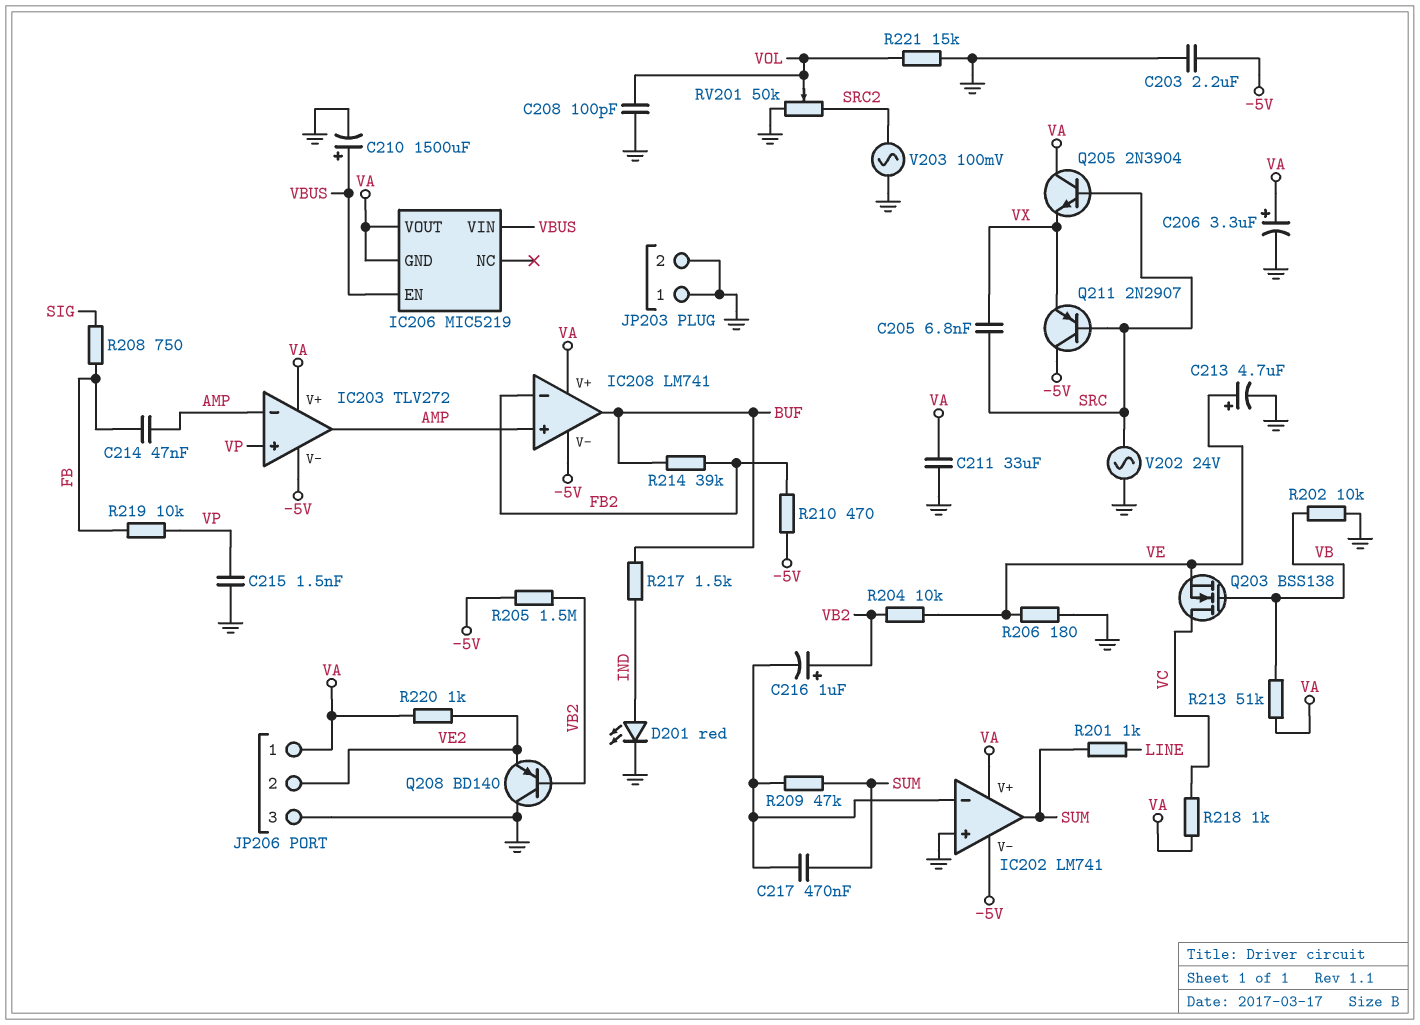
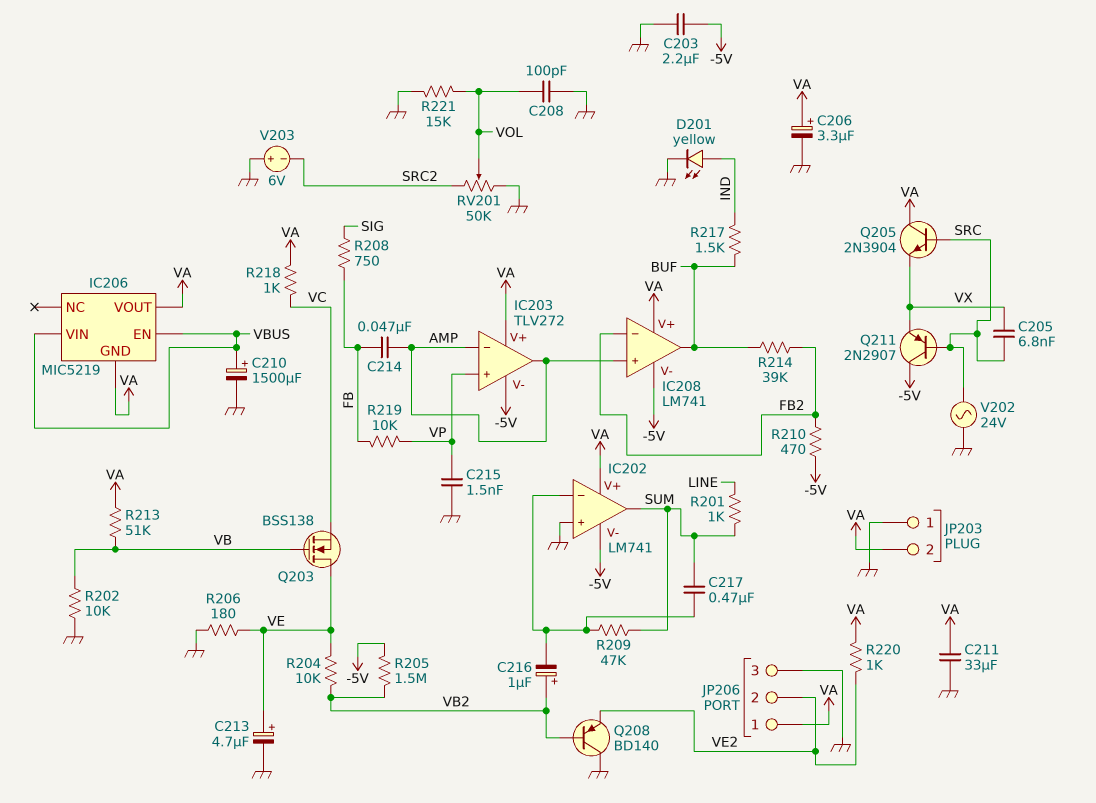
D201: LED red (A IND, K GND) -> LED yellow (A IND, K GND)
JP203 pin 2: GND -> VA
Q203: NMOS BSS138 (G VB, D VC, S VE) -> NMOS BSS138 (G VB, D VE, S VC)
V203: AC 100mV (GND, SRC2) -> 6V (plus GND, minus SRC2)

